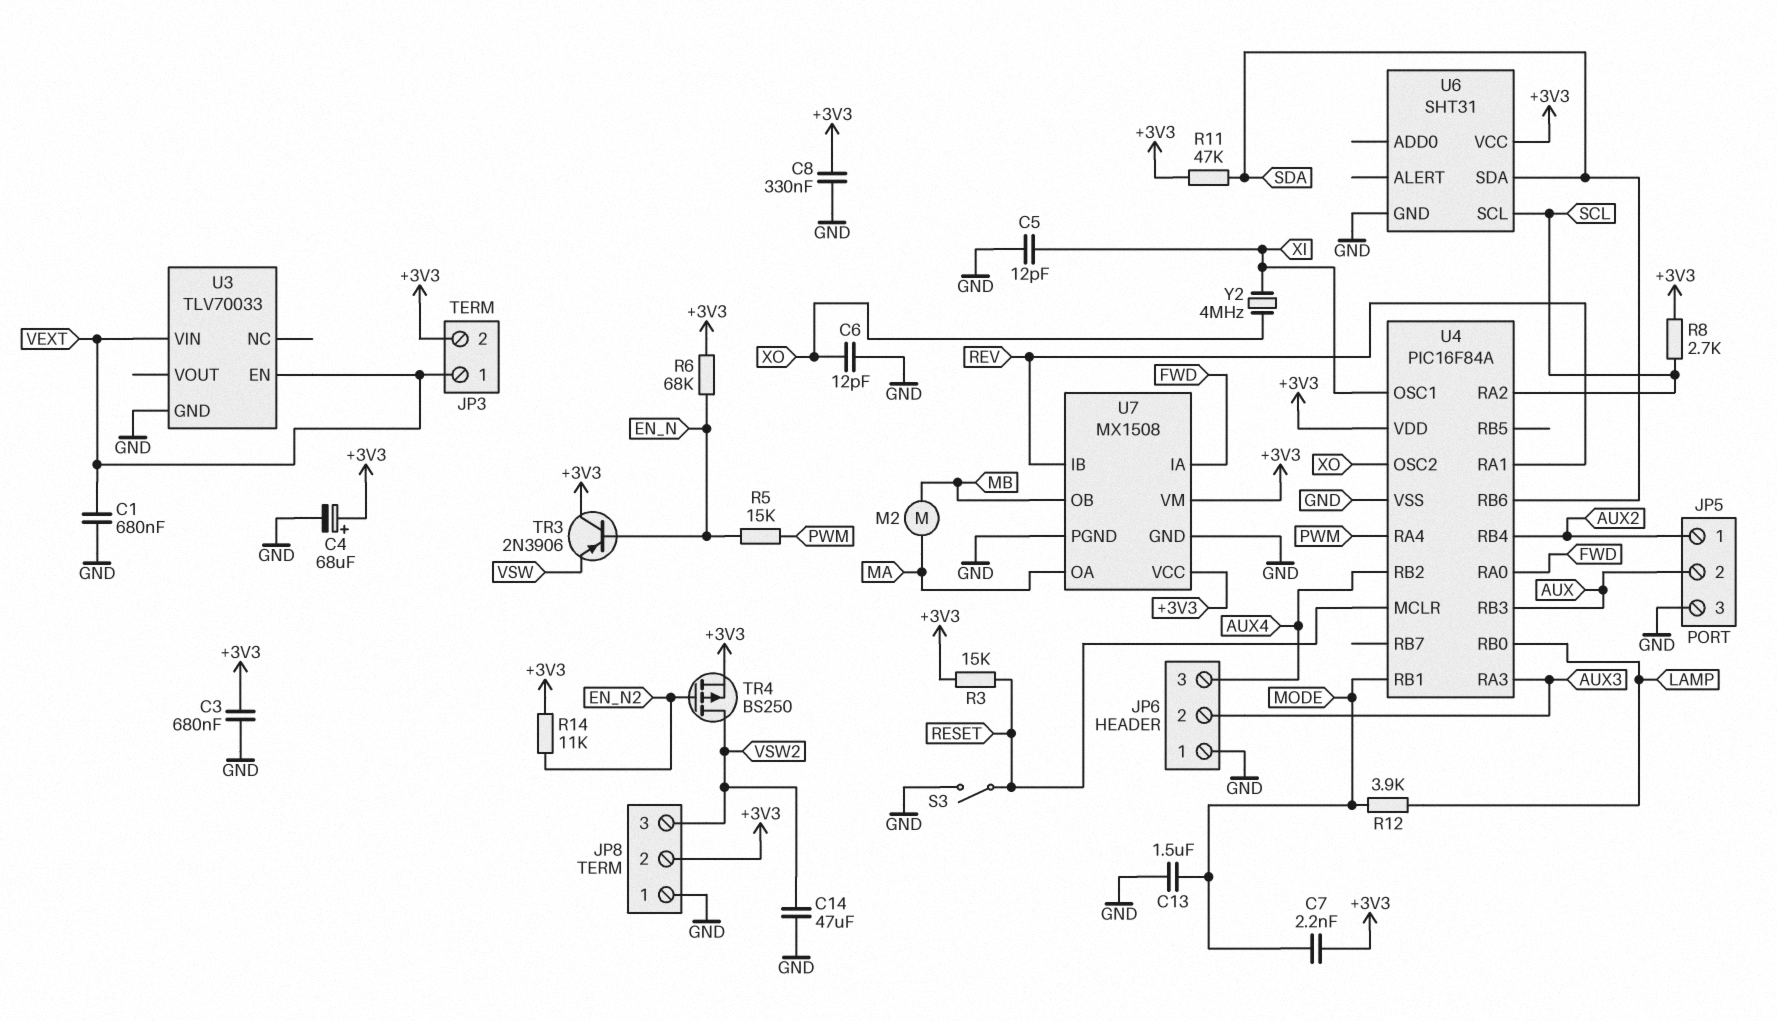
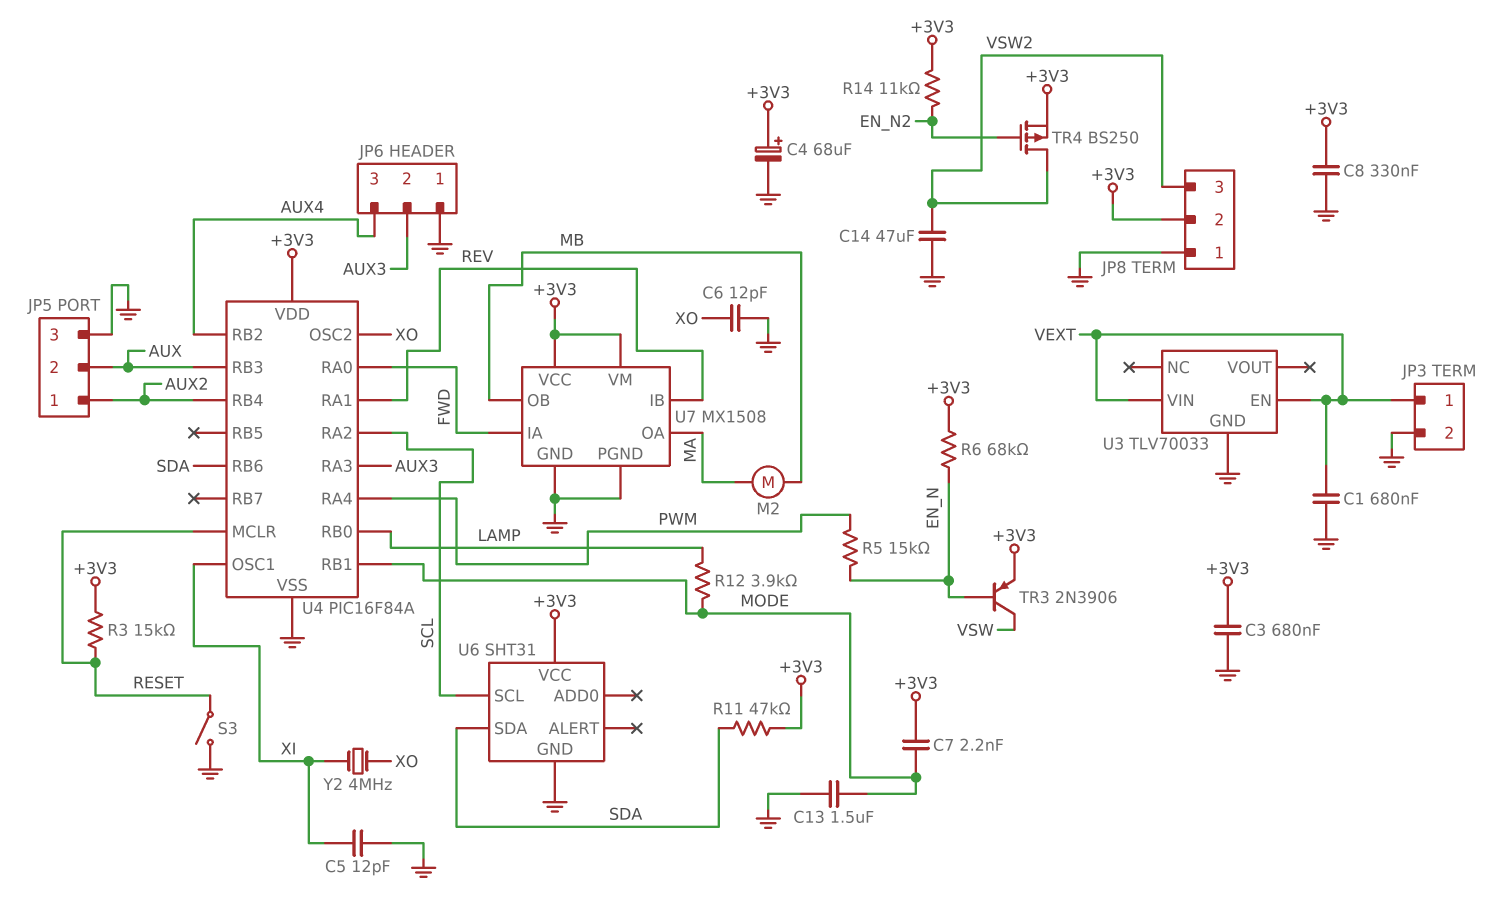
JP3 pin 2: +3V3 -> GND
R8: 2.7k (+3V3, SCL) -> none
TR3: PNP 2N3906 (B EN_N, C +3V3, E VSW) -> PNP 2N3906 (B EN_N, C VSW, E +3V3)

